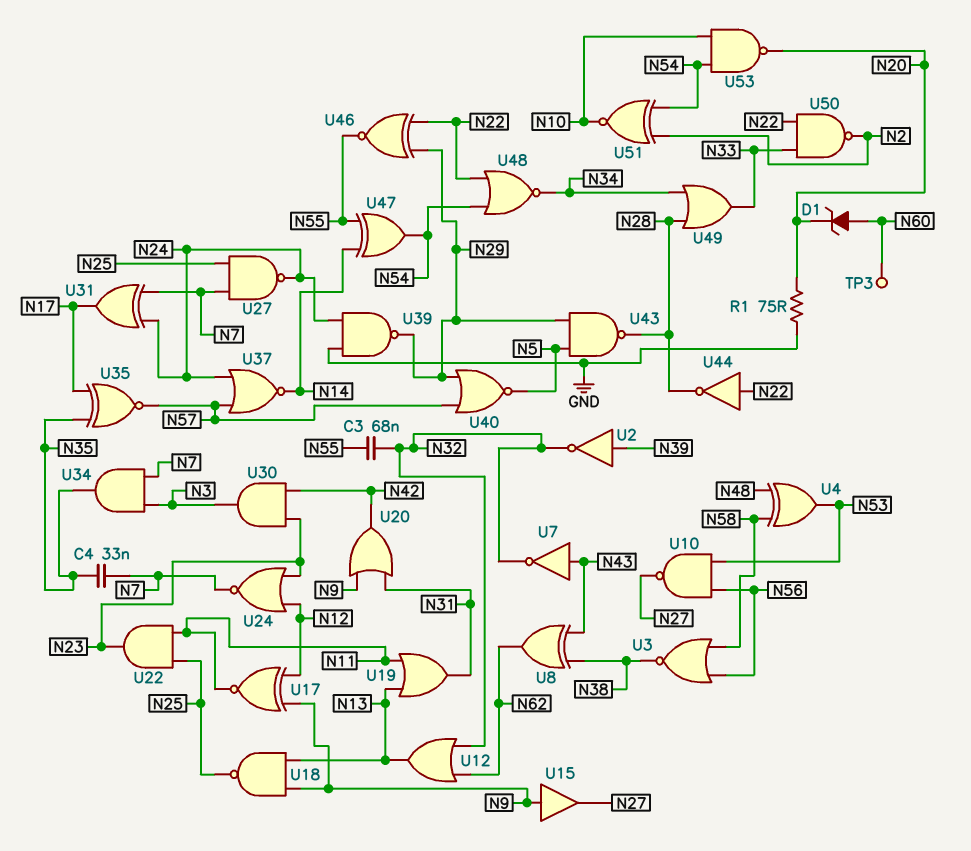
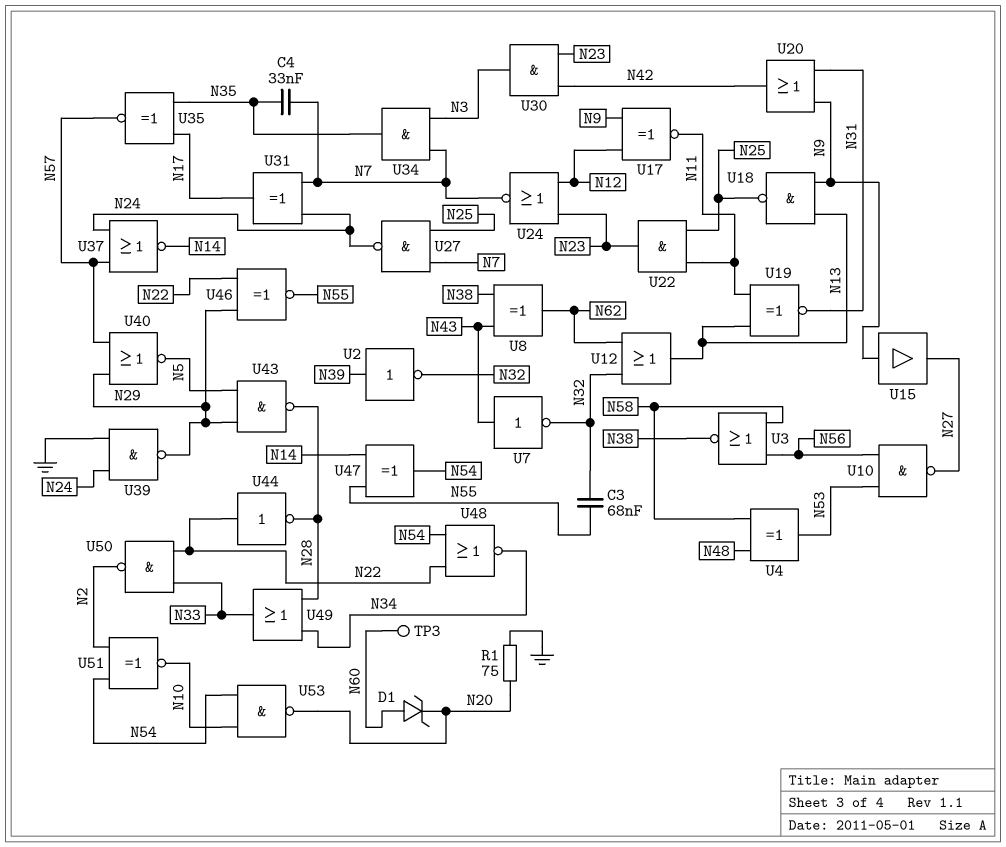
U19: OR (in N11, in N13, out N31) -> XNOR (in N11, in N13, out N31)

